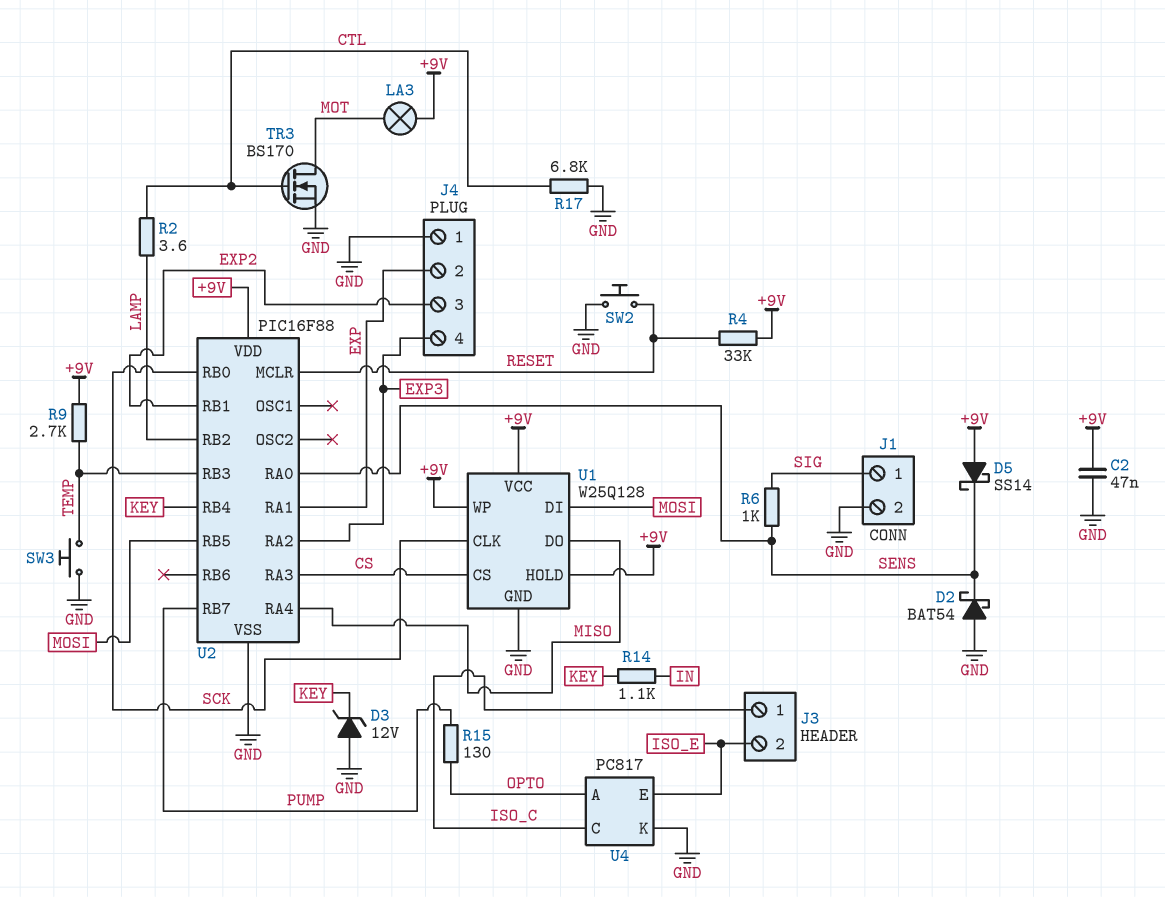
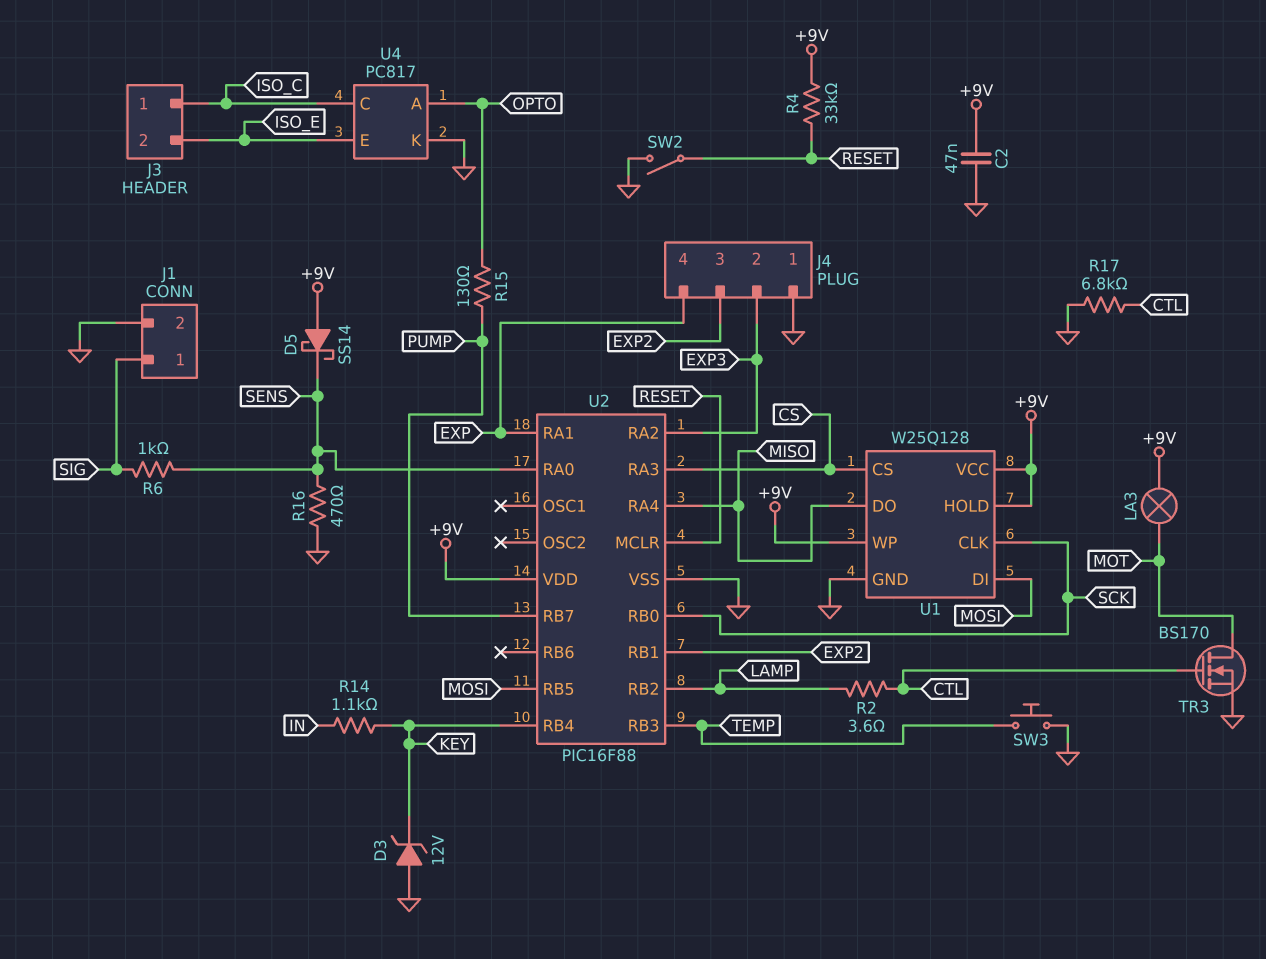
D2: schottky BAT54 (A GND, K SENS) -> none
J4 pin 2: EXP -> EXP3
J4 pin 4: EXP3 -> EXP
R9: 2.7k (+9V, TEMP) -> none
R16: none -> 470 (GND, SENS)
SW2: button (GND, RESET) -> switch (GND, RESET)

